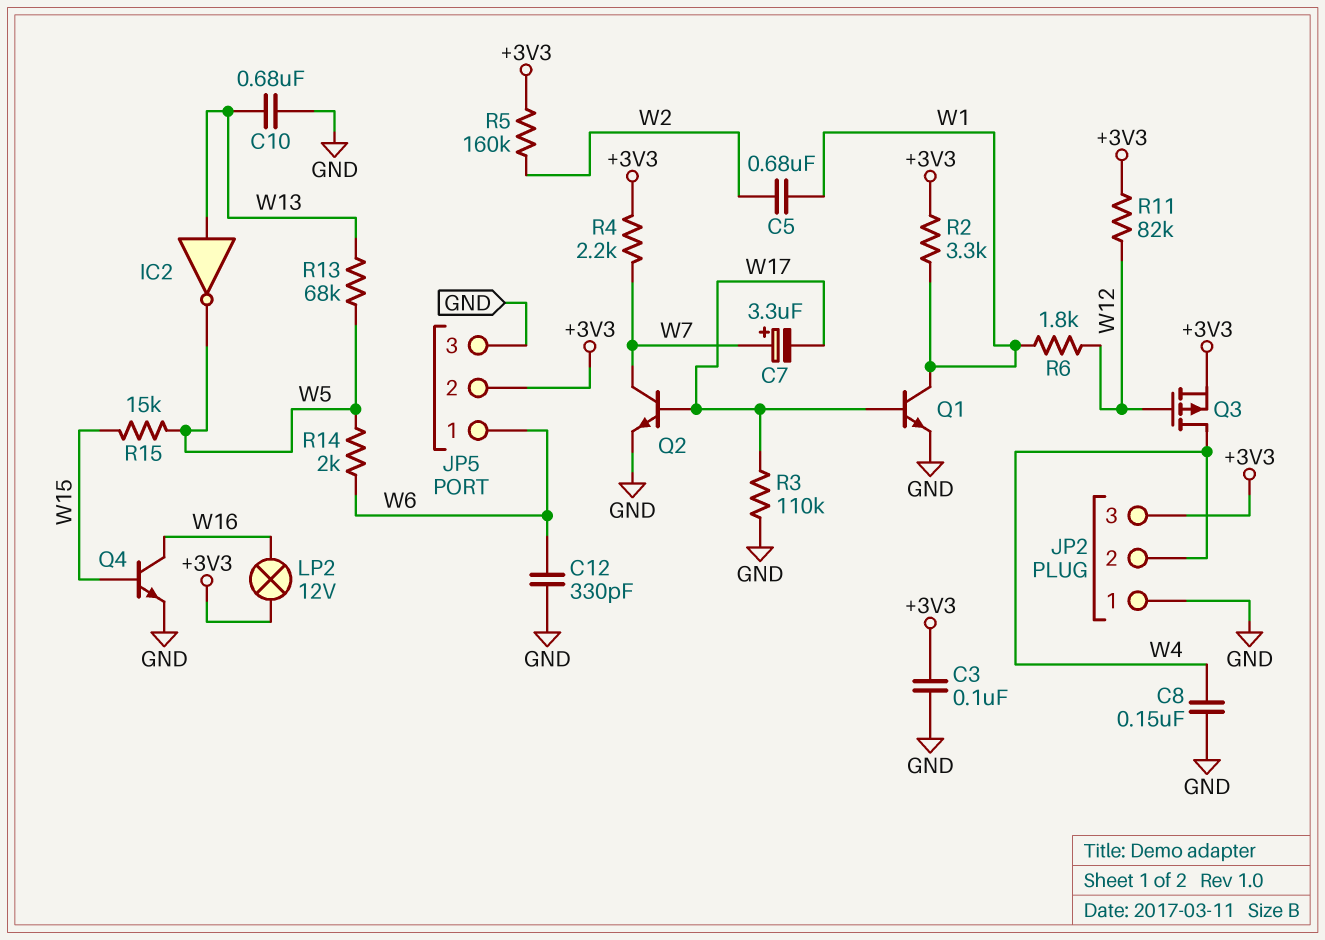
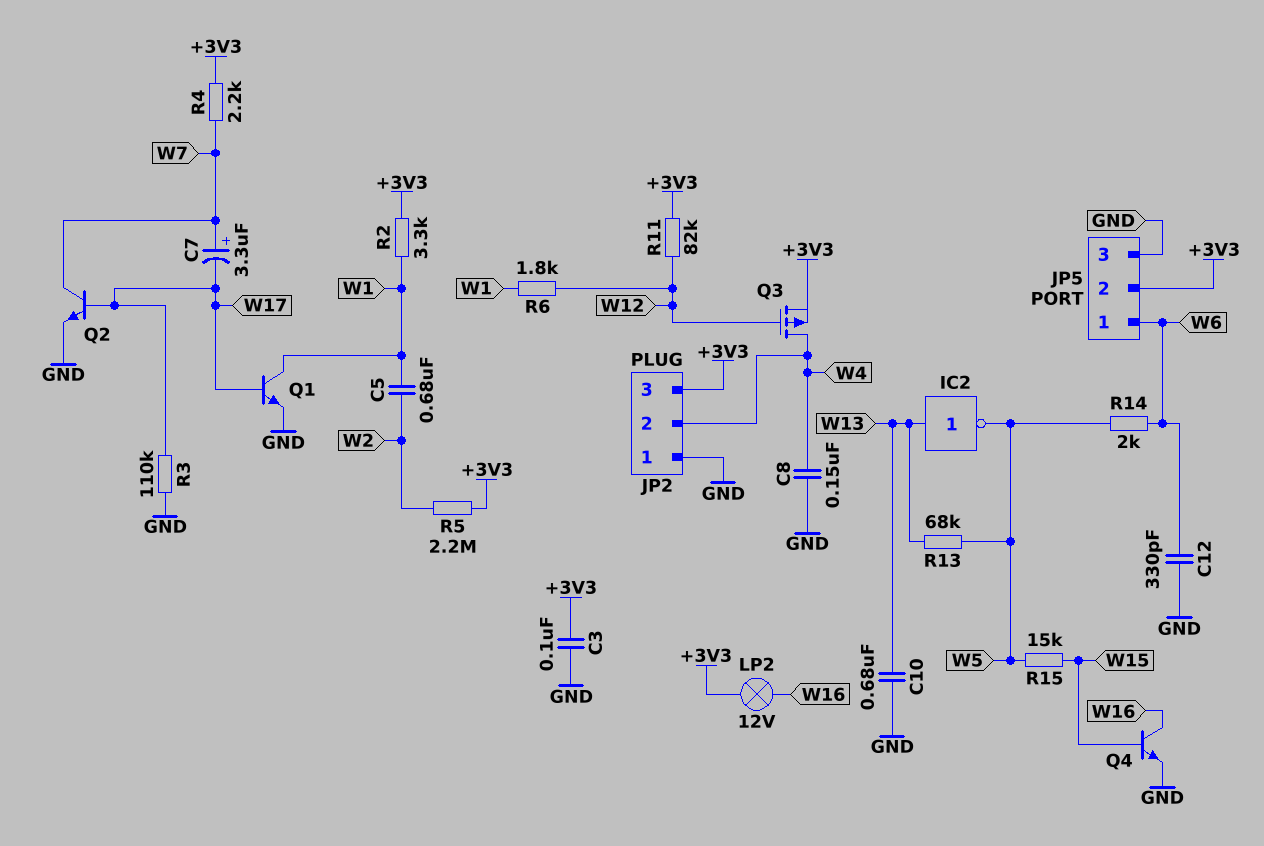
R5: 160k (+3V3, W2) -> 2.2M (+3V3, W2)

